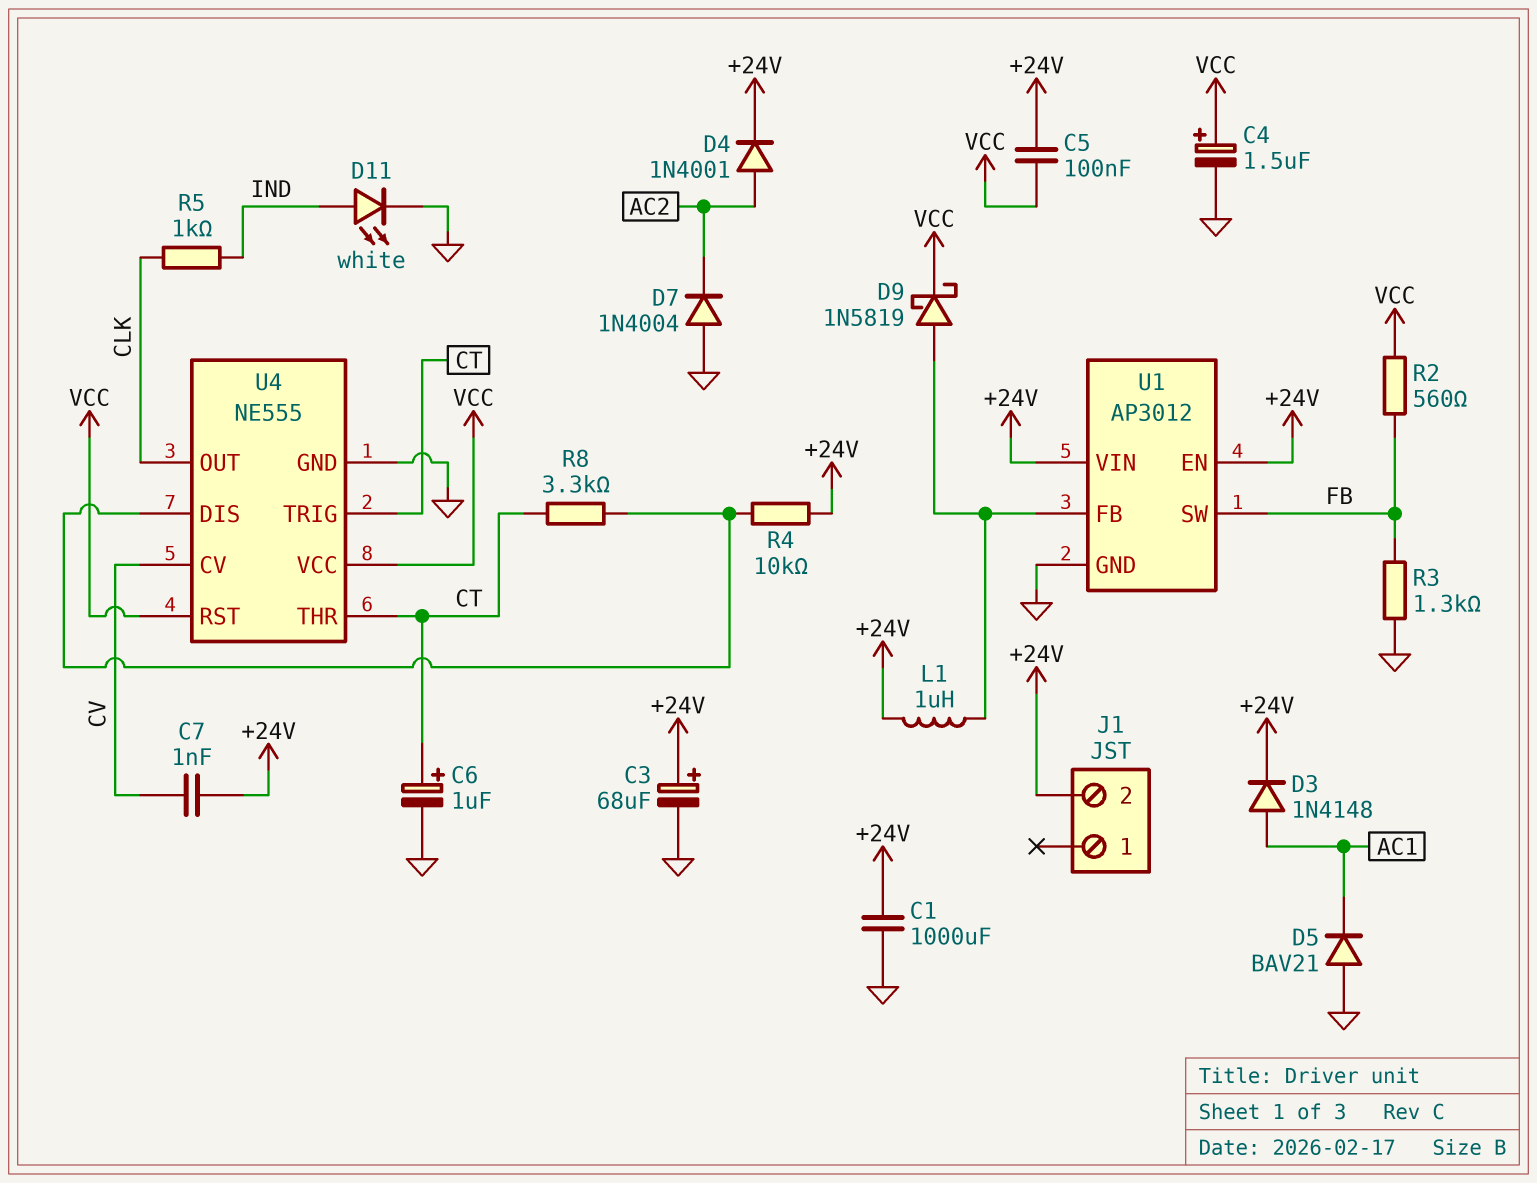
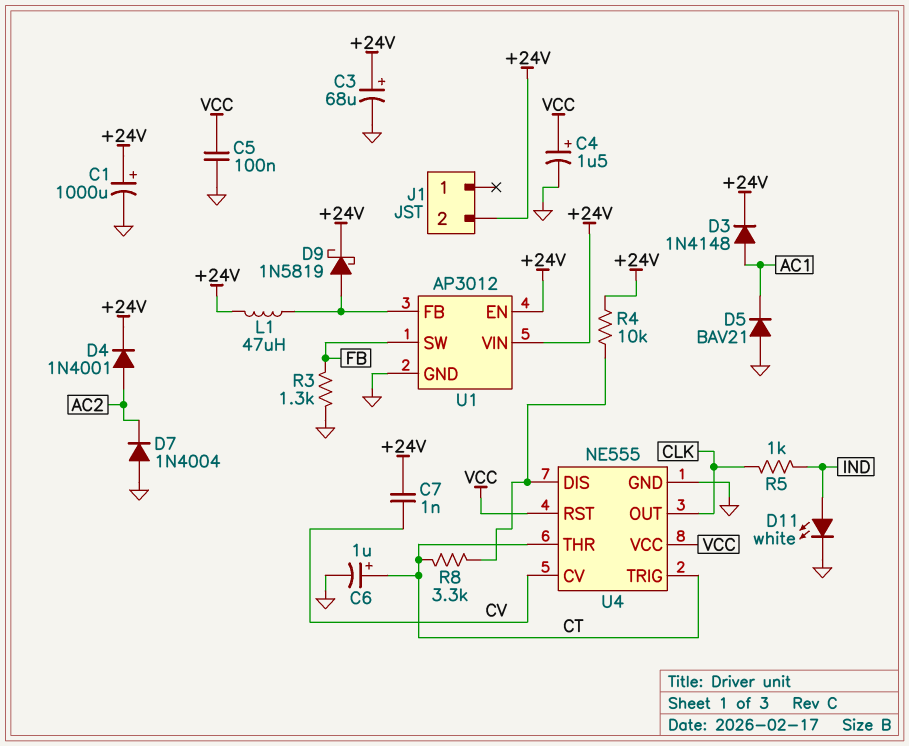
C1: 1000uF (+24V, GND) -> 1000uF (plus +24V, minus GND)
C5: 100nF (+24V, VCC) -> 100nF (GND, VCC)
D9: schottky 1N5819 (A U1/FB, K VCC) -> schottky 1N5819 (A U1/FB, K +24V)
L1: 1uH (+24V, U1/FB) -> 47uH (+24V, U1/FB)
R2: 560 (FB, VCC) -> none

